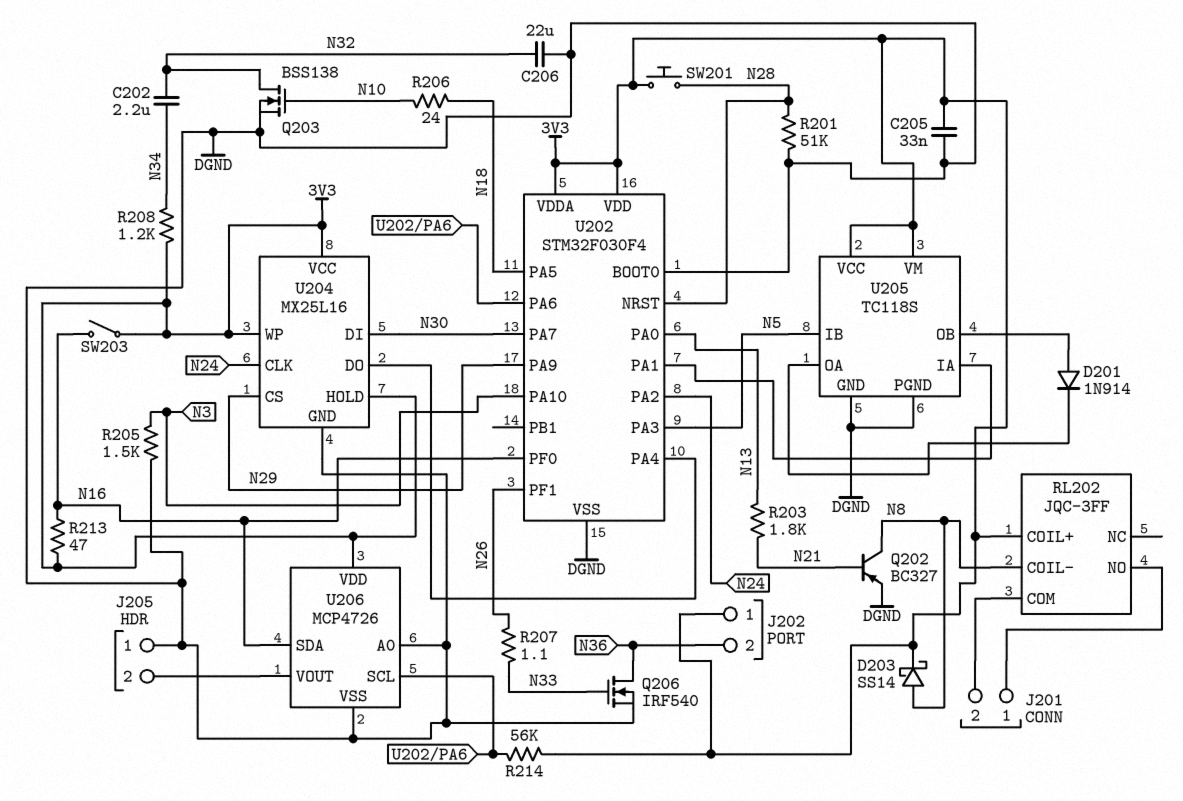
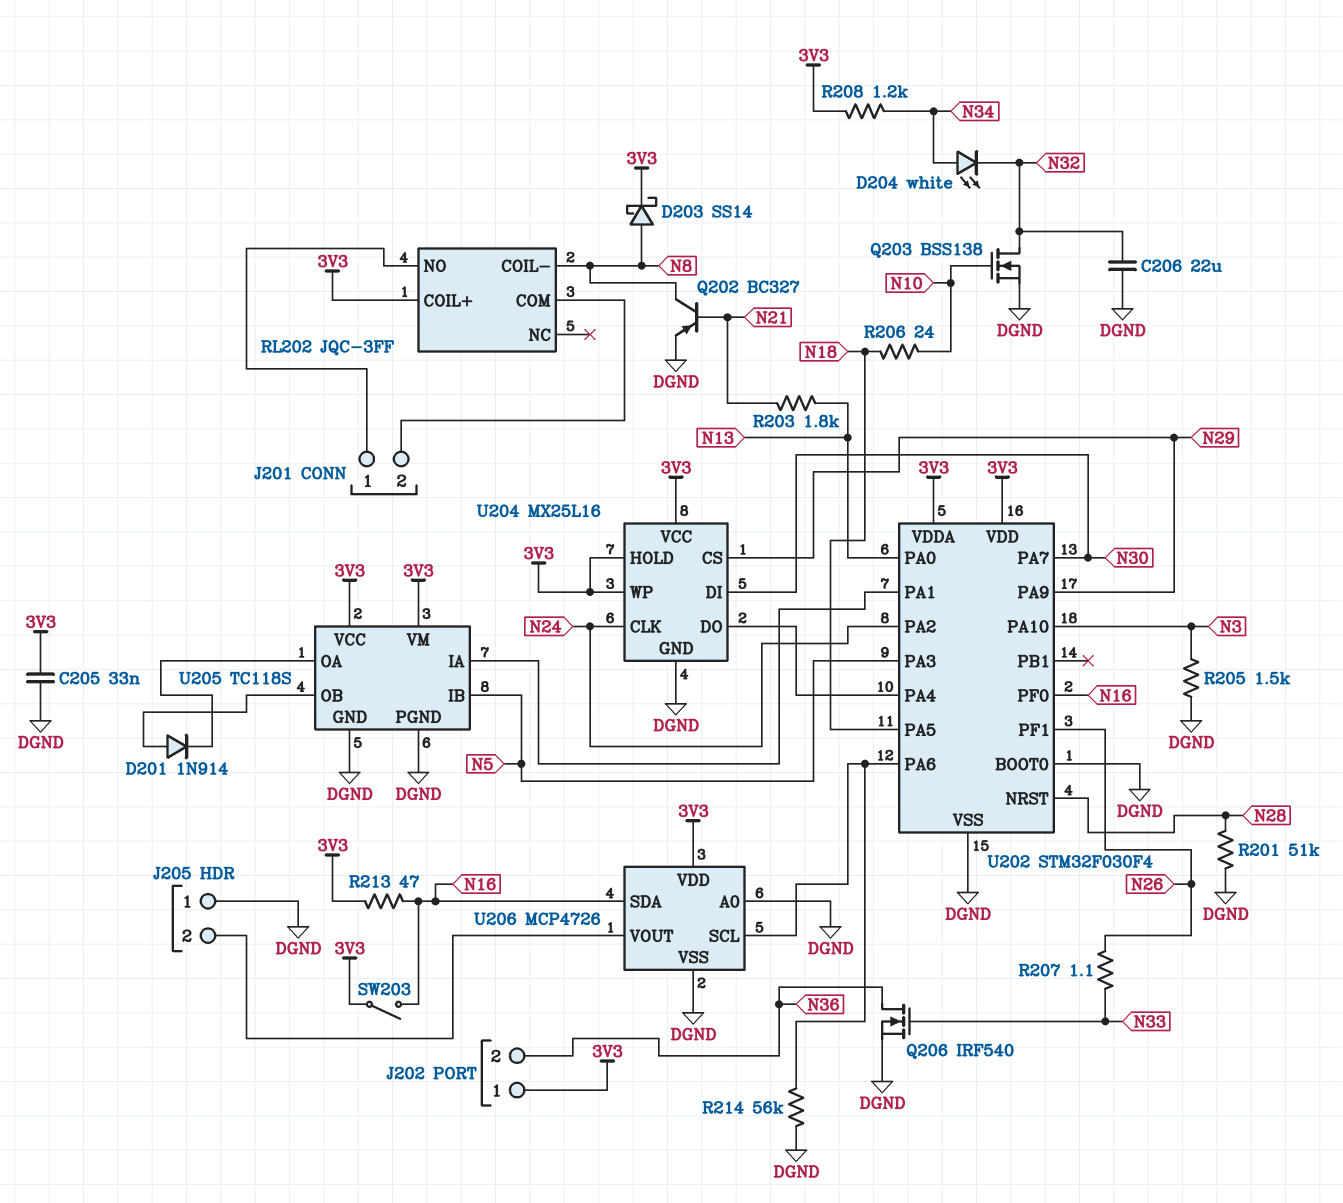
C202: 2.2uF (N32, N34) -> none
D204: none -> LED white (A N34, K N32)
R214: 56k (3V3, U202/PA6) -> 56k (DGND, U202/PA6)
SW201: button (3V3, N28) -> none

